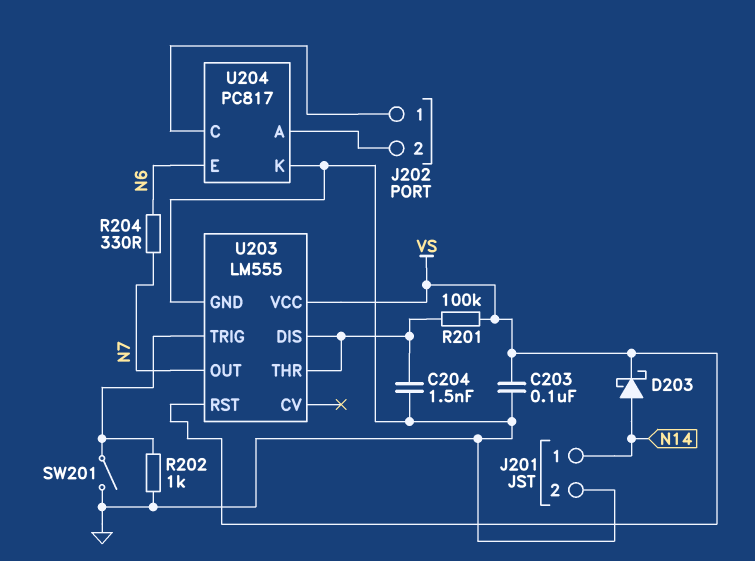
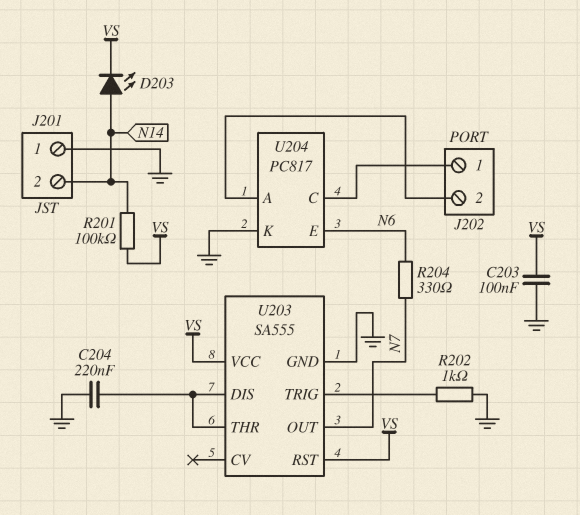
C204: 1.5nF (GND, U203/DIS) -> 220nF (GND, U203/DIS)
D203: schottky (A N14, K VS) -> LED (A N14, K VS)
J201 pin 1: N14 -> GND
J201 pin 2: GND -> N14
R201: 100k (U203/DIS, VS) -> 100k (N14, VS)
SW201: switch (GND, U203/TRIG) -> none
U203: LM555 -> SA555

